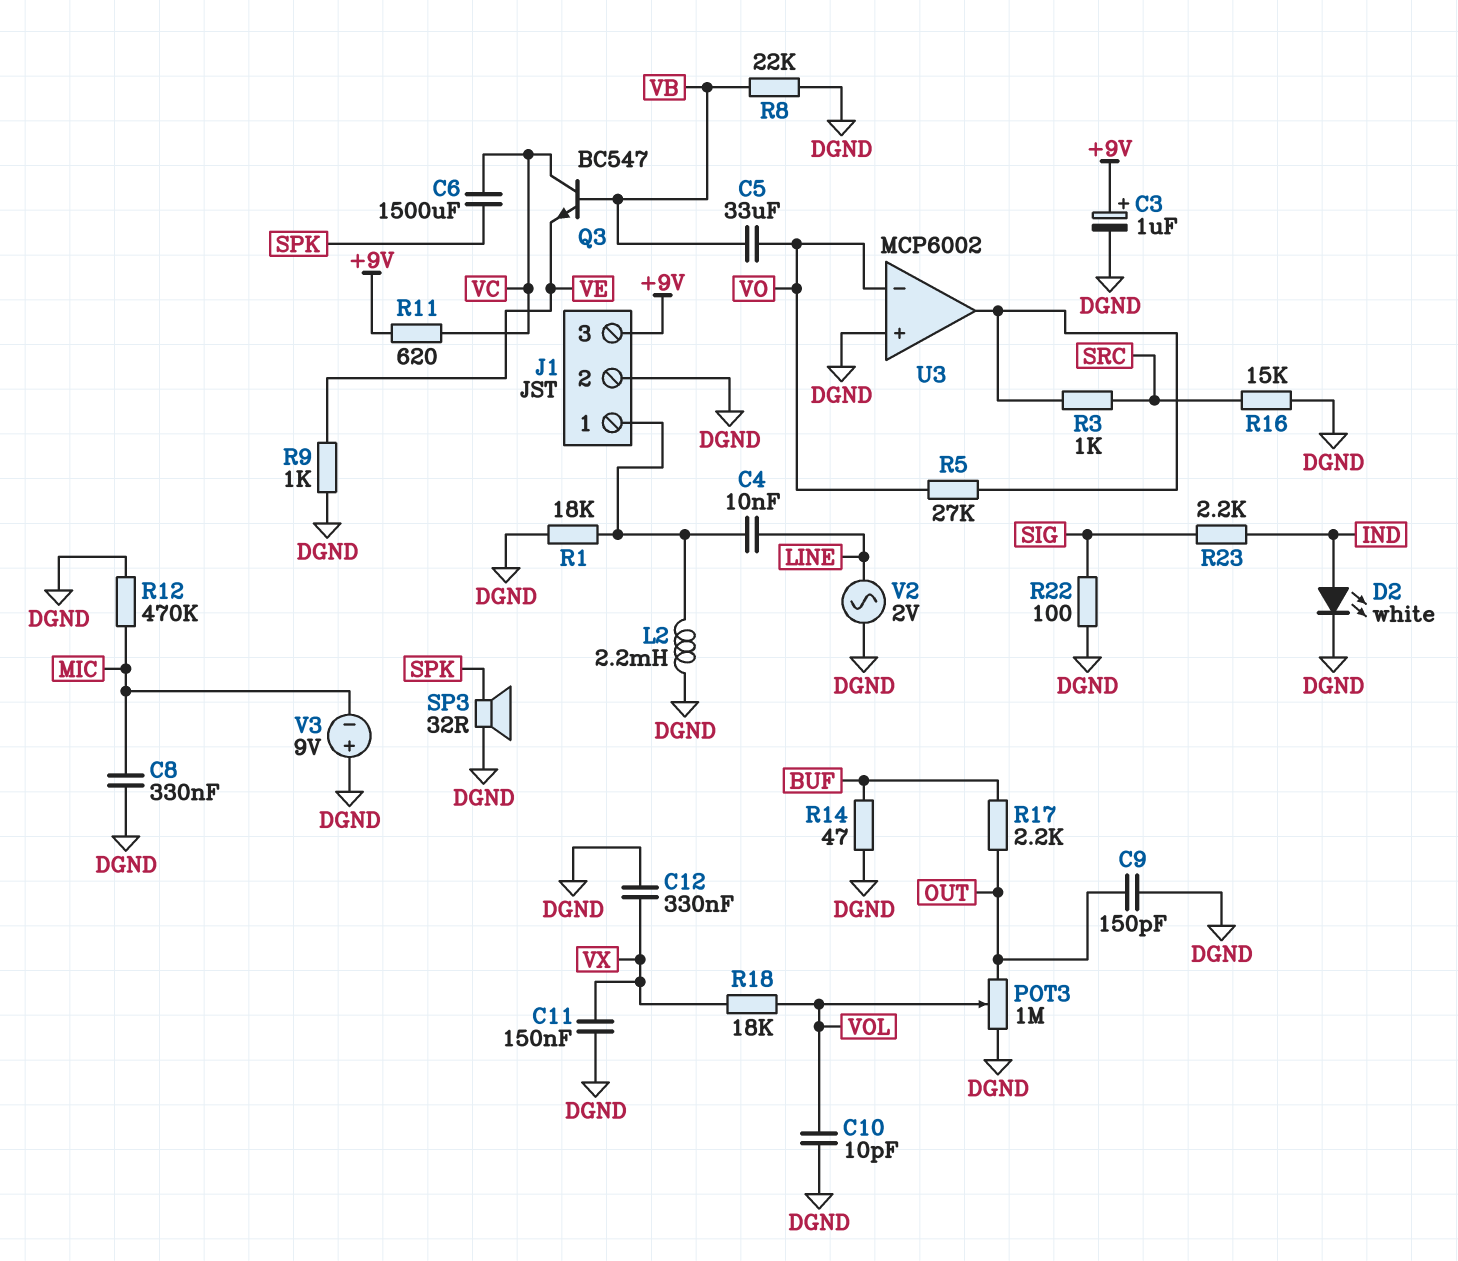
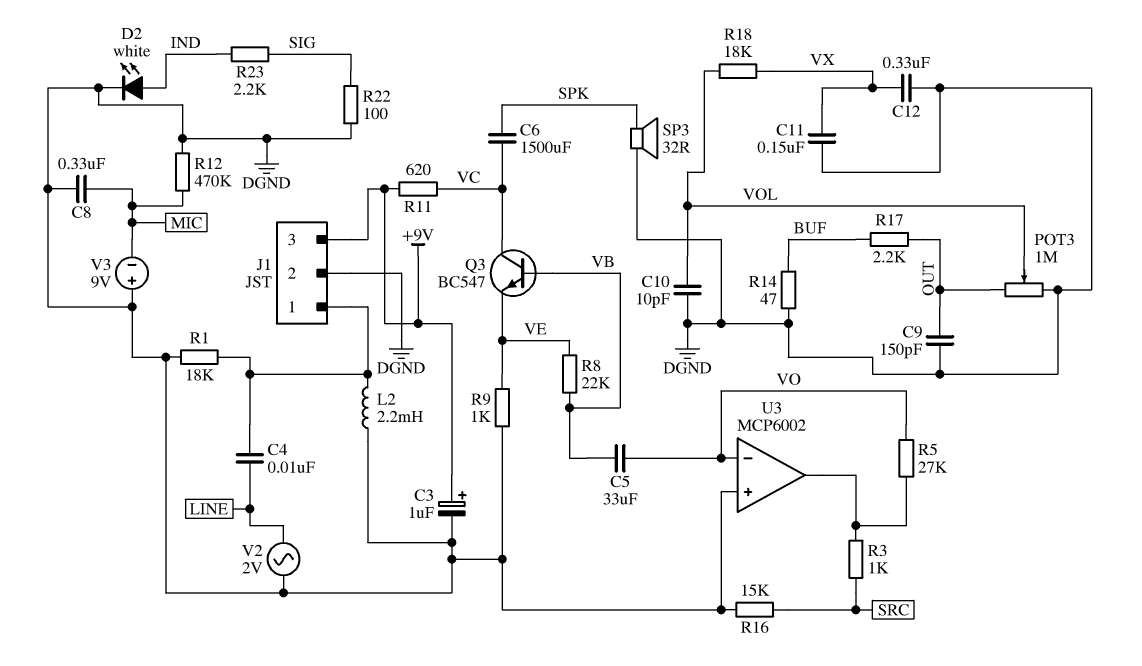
R8: 22k (DGND, VB) -> 22k (VB, VE)

